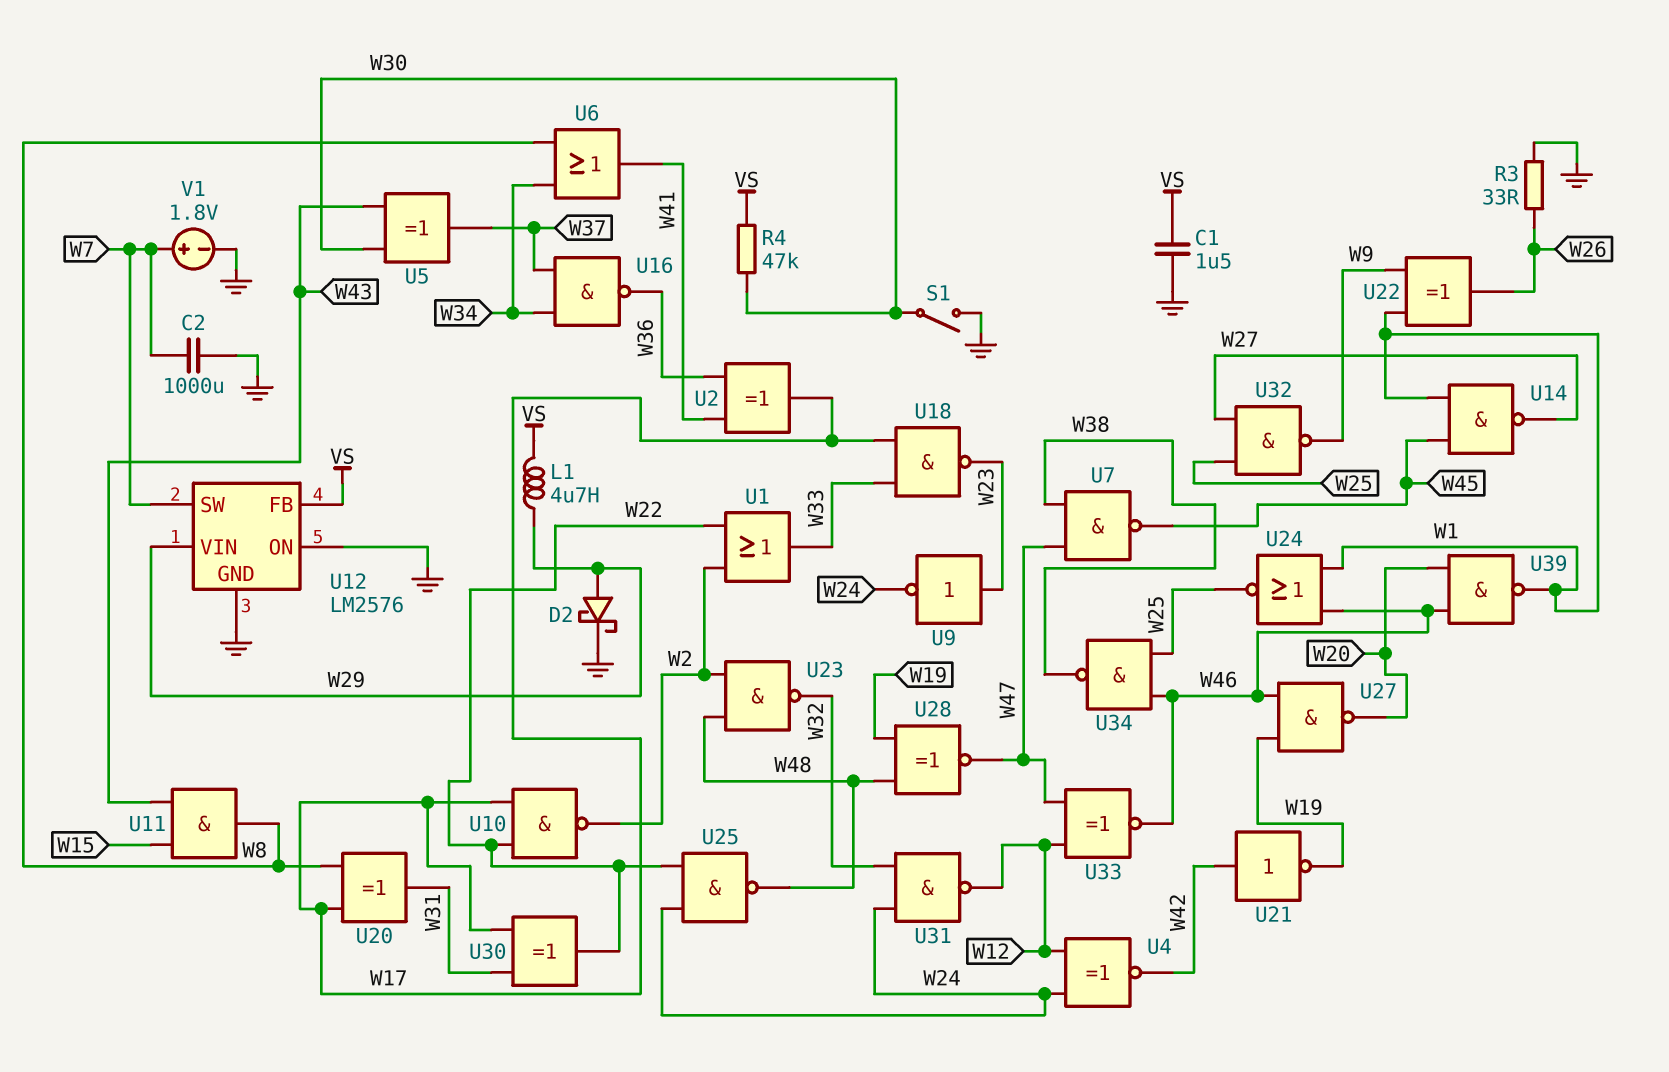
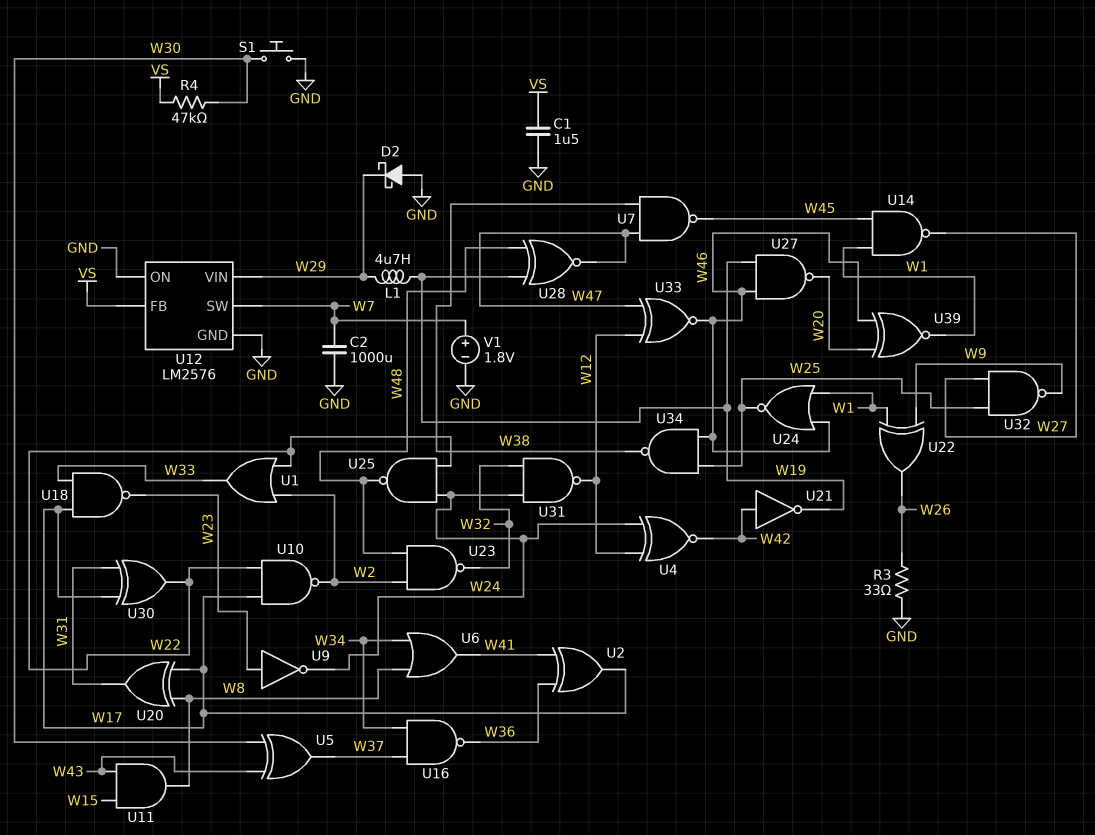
D2: schottky (A W29, K GND) -> schottky (A GND, K W29)
L1: 4.7uH (VS, W29) -> 4.7uH (W19, W29)
S1: switch (GND, W30) -> button (GND, W30)
U39: NAND (in W20, in W46, out W1) -> XNOR (in W20, in W46, out W1)

